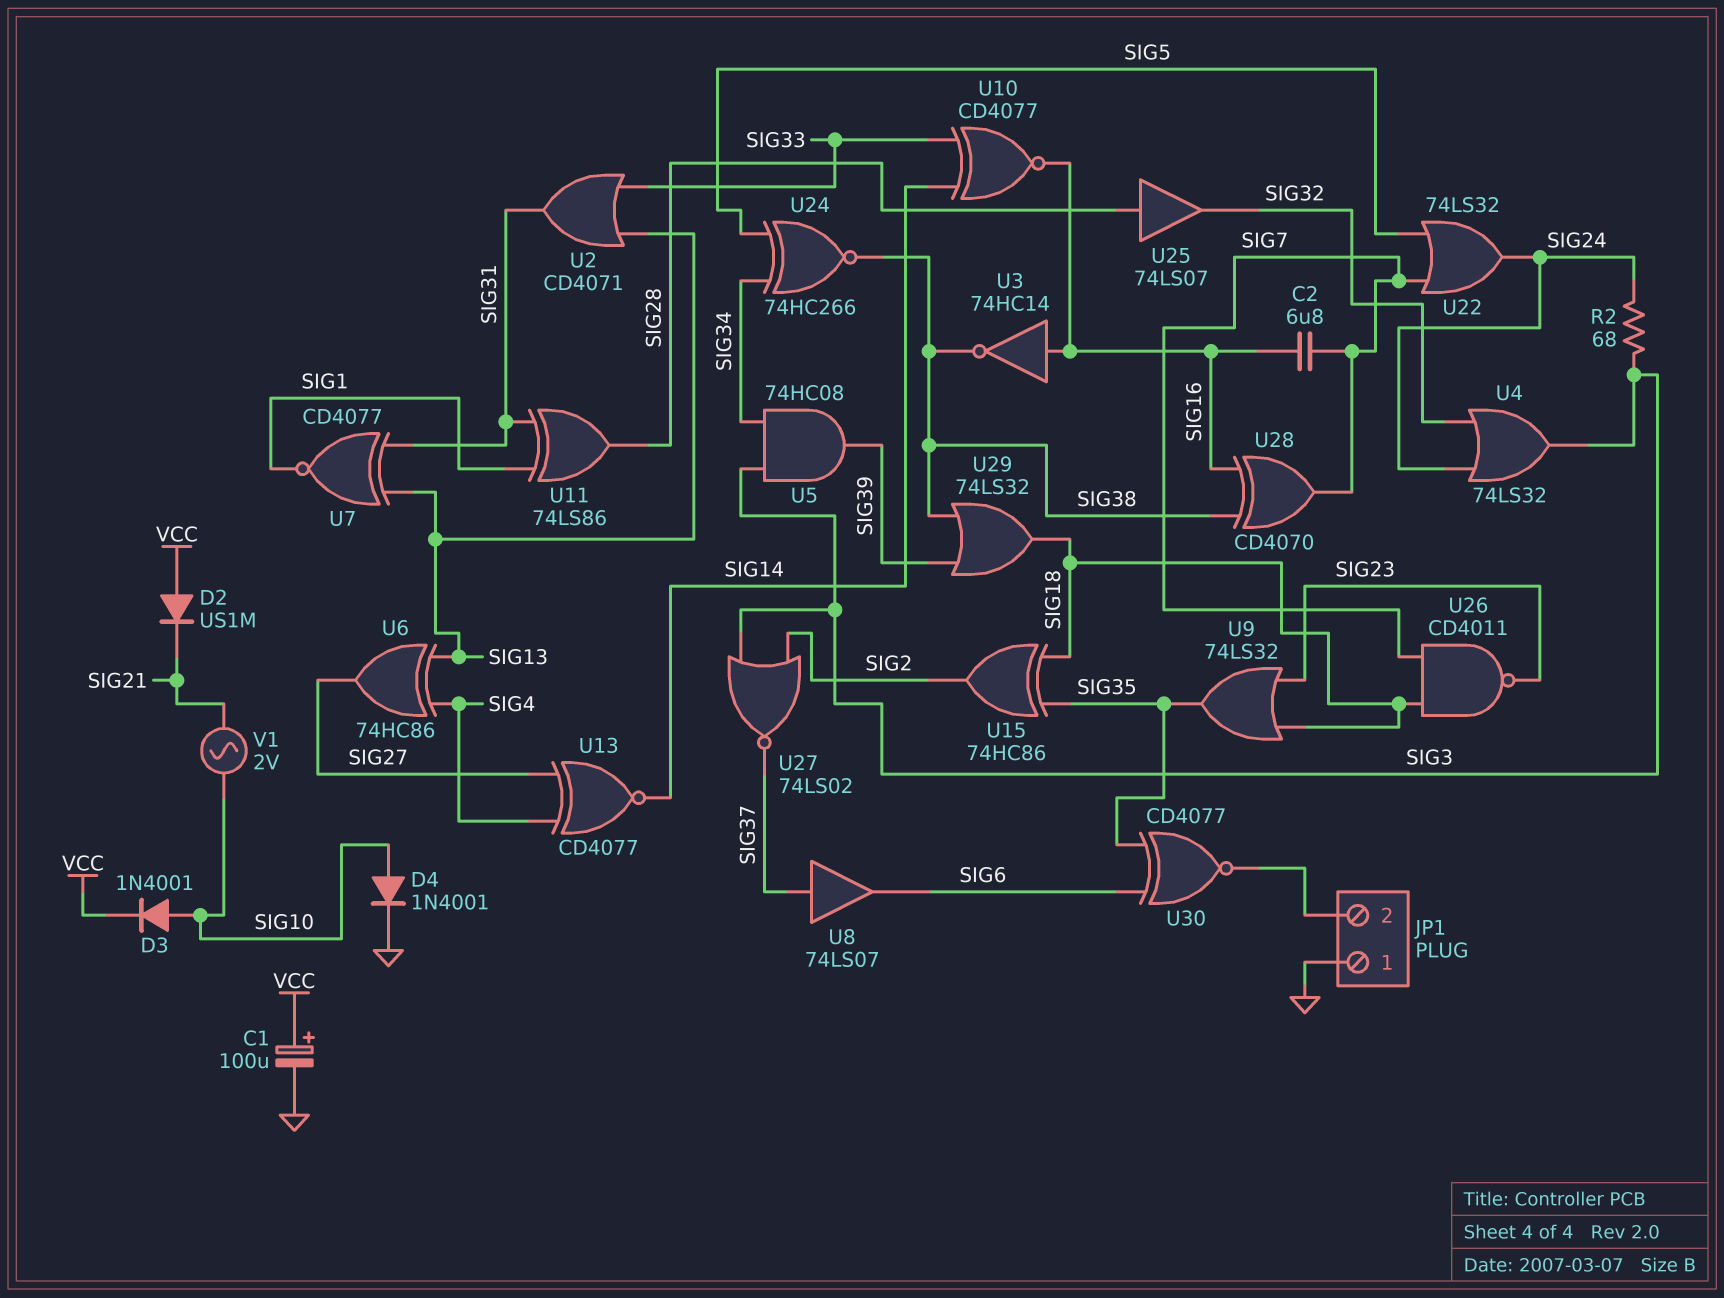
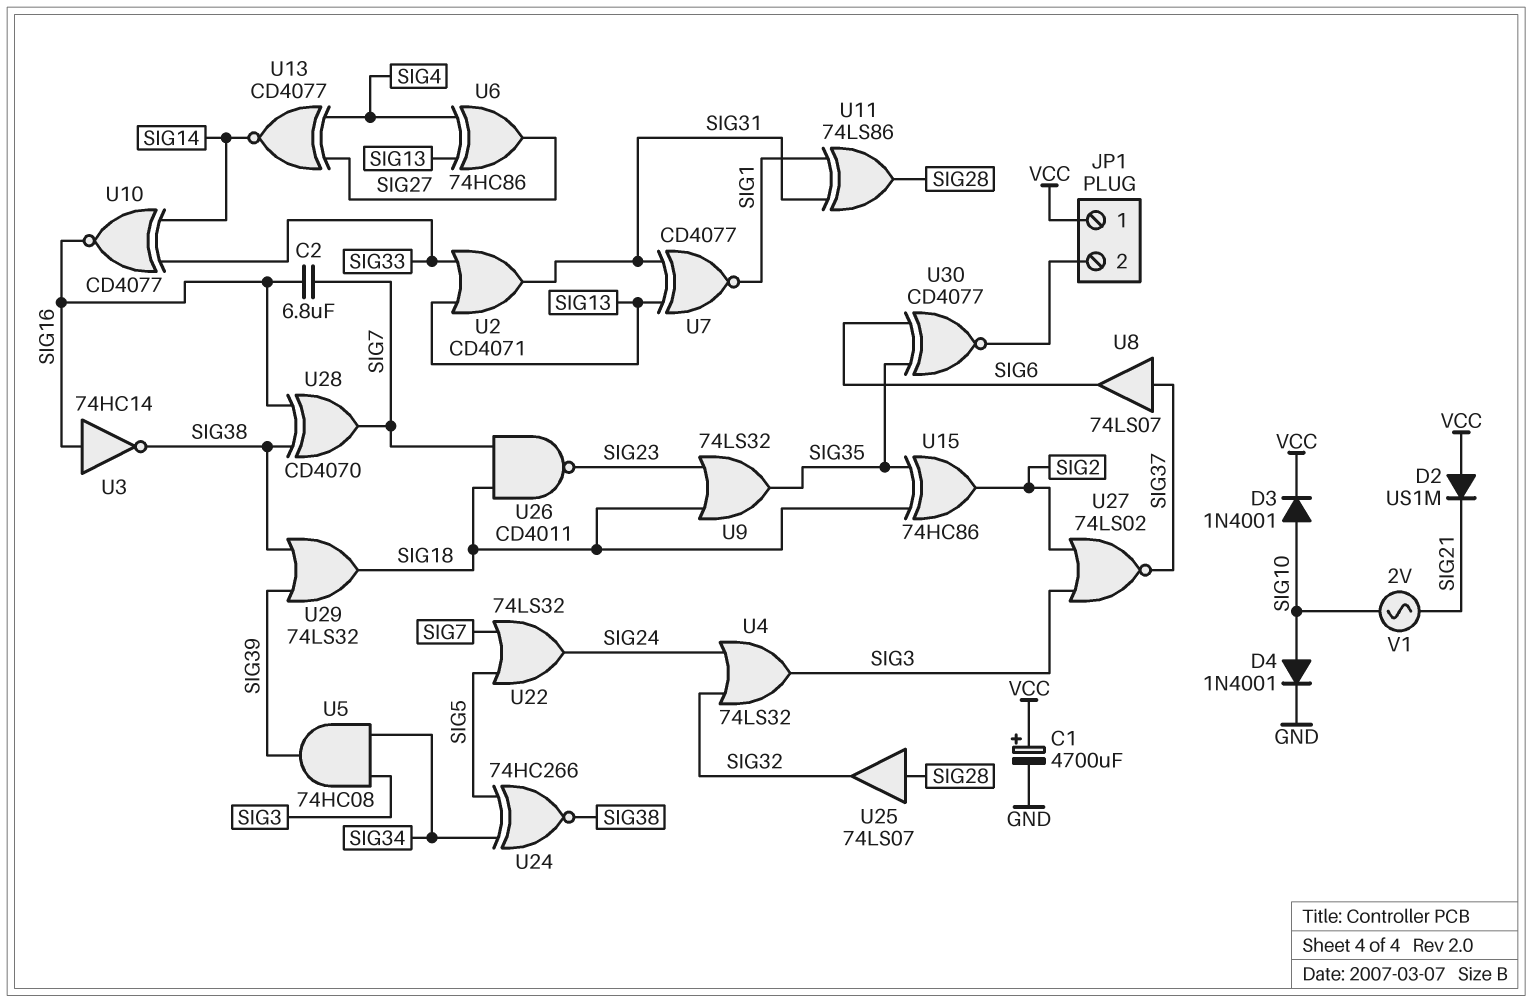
C1: 100uF (plus VCC, minus GND) -> 4700uF (plus VCC, minus GND)
JP1 pin 1: GND -> VCC
R2: 68 (SIG3, SIG24) -> none

